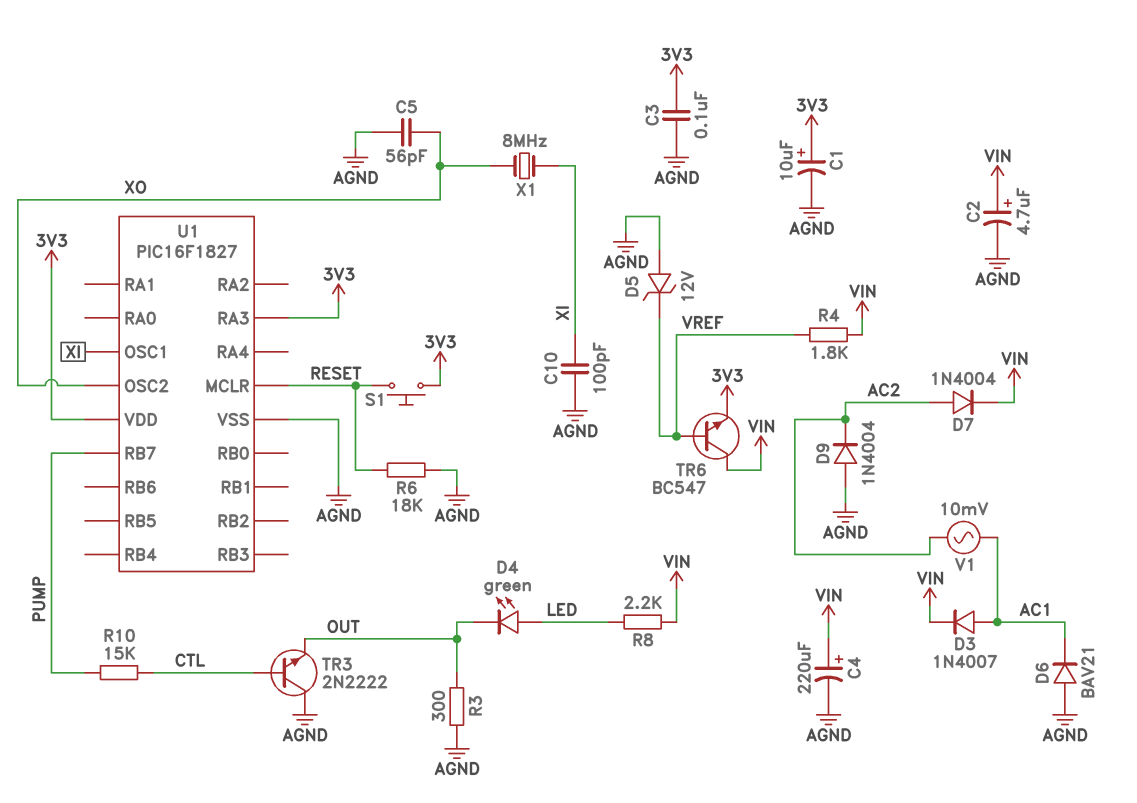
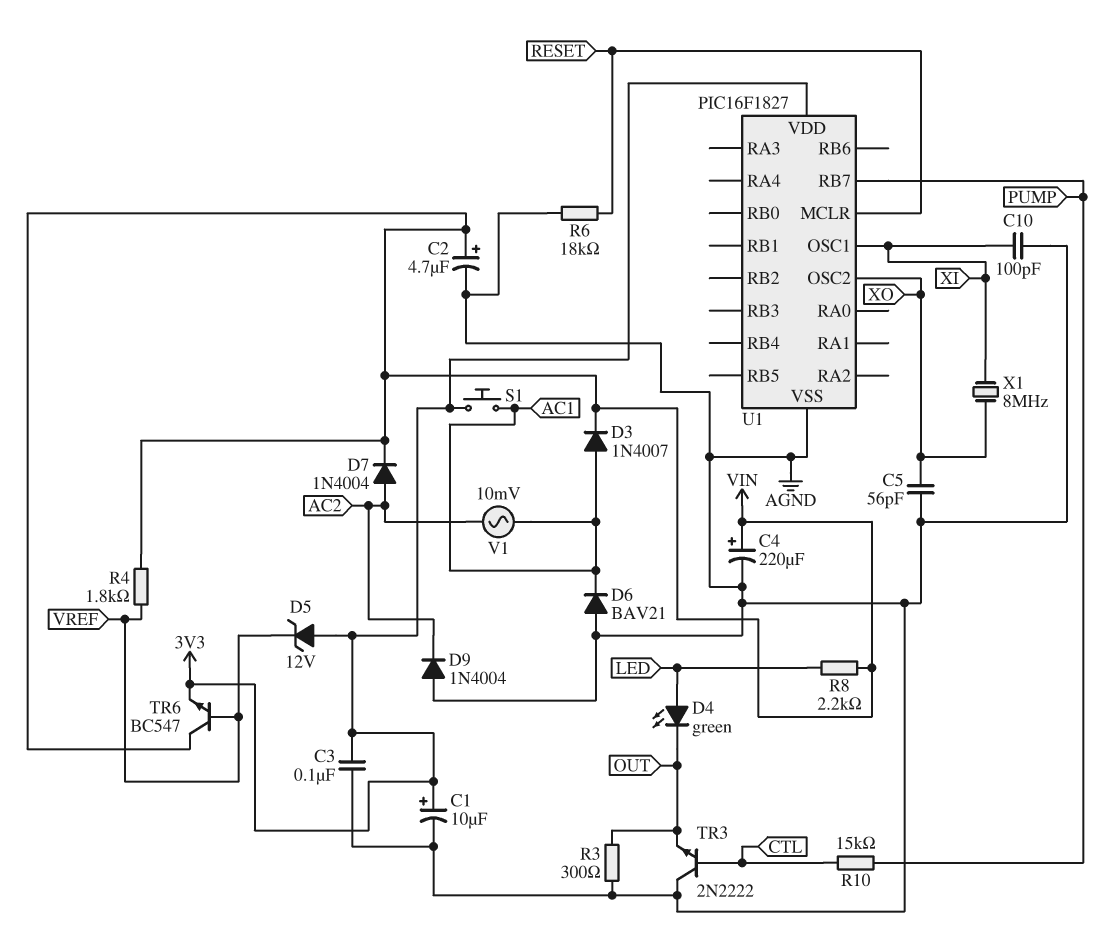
D5: zener 12V (A AGND, K VREF) -> zener 12V (A 3V3, K VREF)
S1: button (3V3, RESET) -> button (3V3, AC1)
U1 pin RA3: 3V3 -> none

